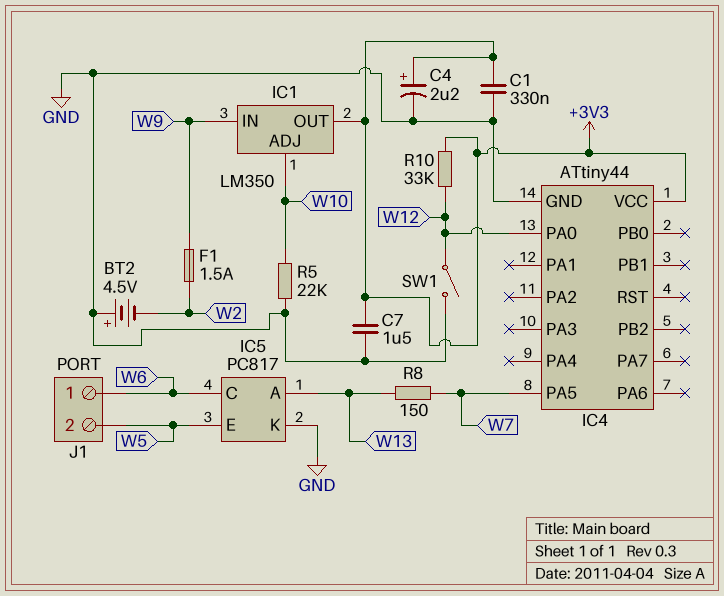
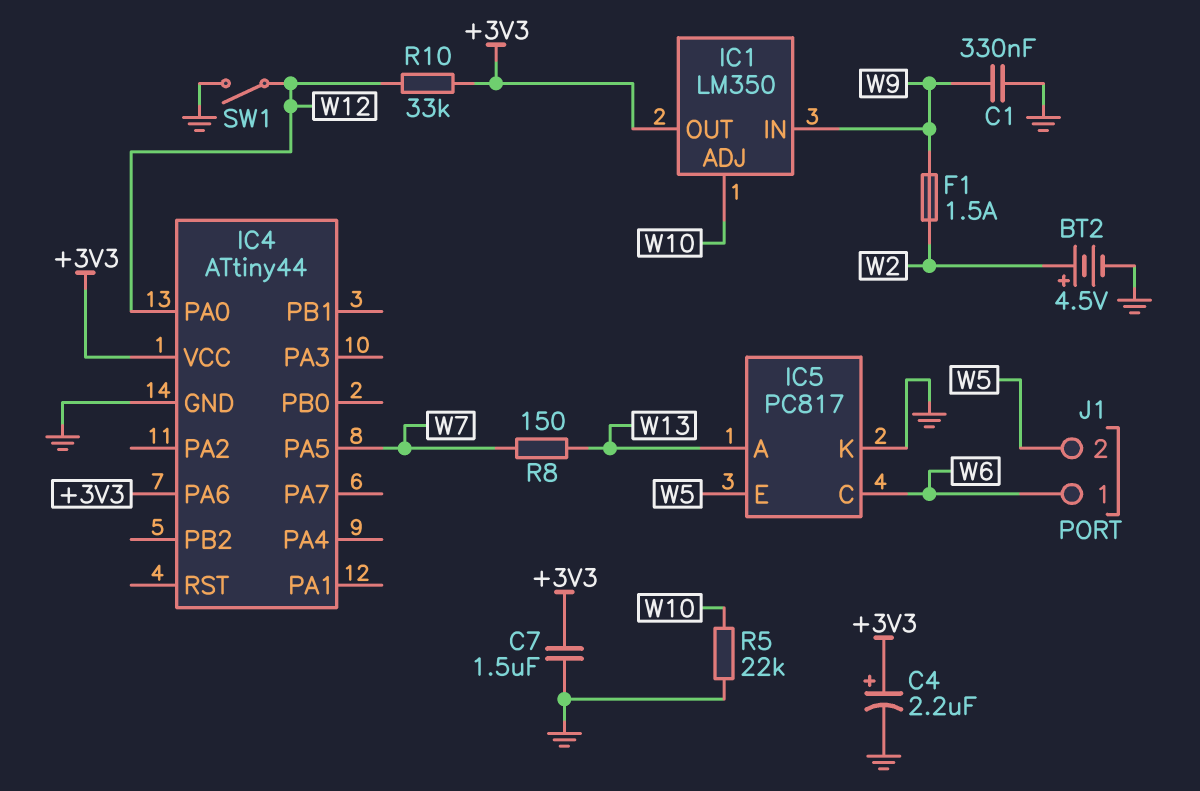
BT2: 4.5V (plus GND, minus W2) -> 4.5V (plus W2, minus GND)
C1: 330nF (+3V3, GND) -> 330nF (GND, W9)
IC4 pin PA6: none -> +3V3

